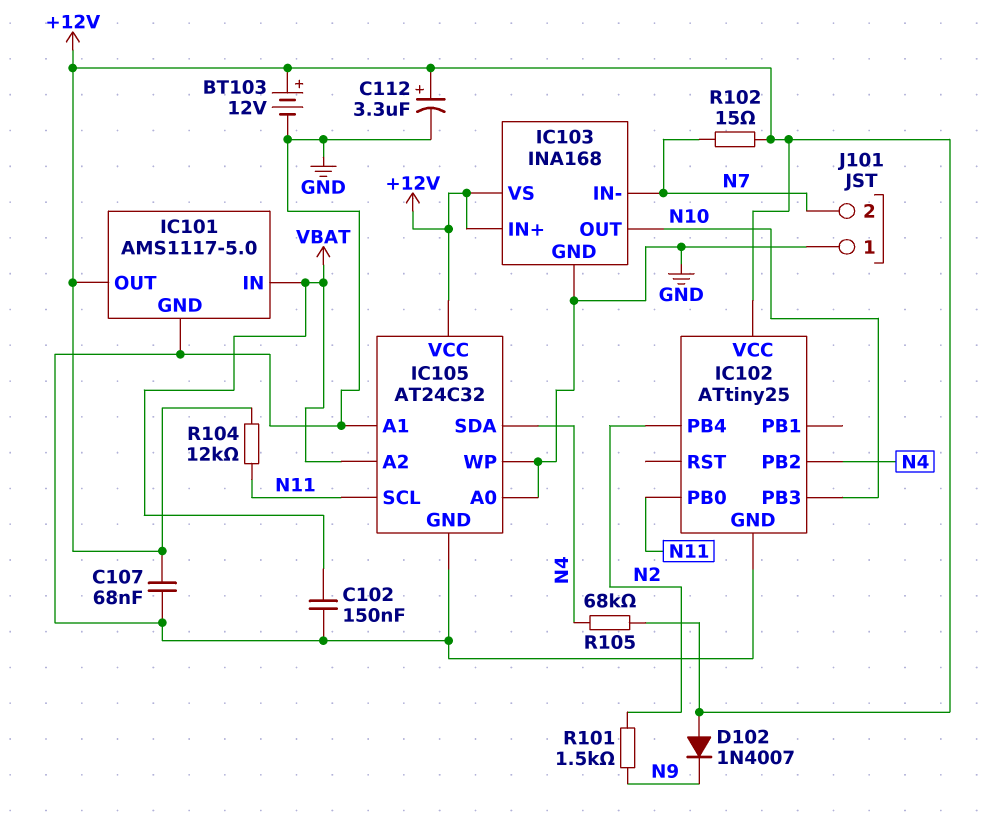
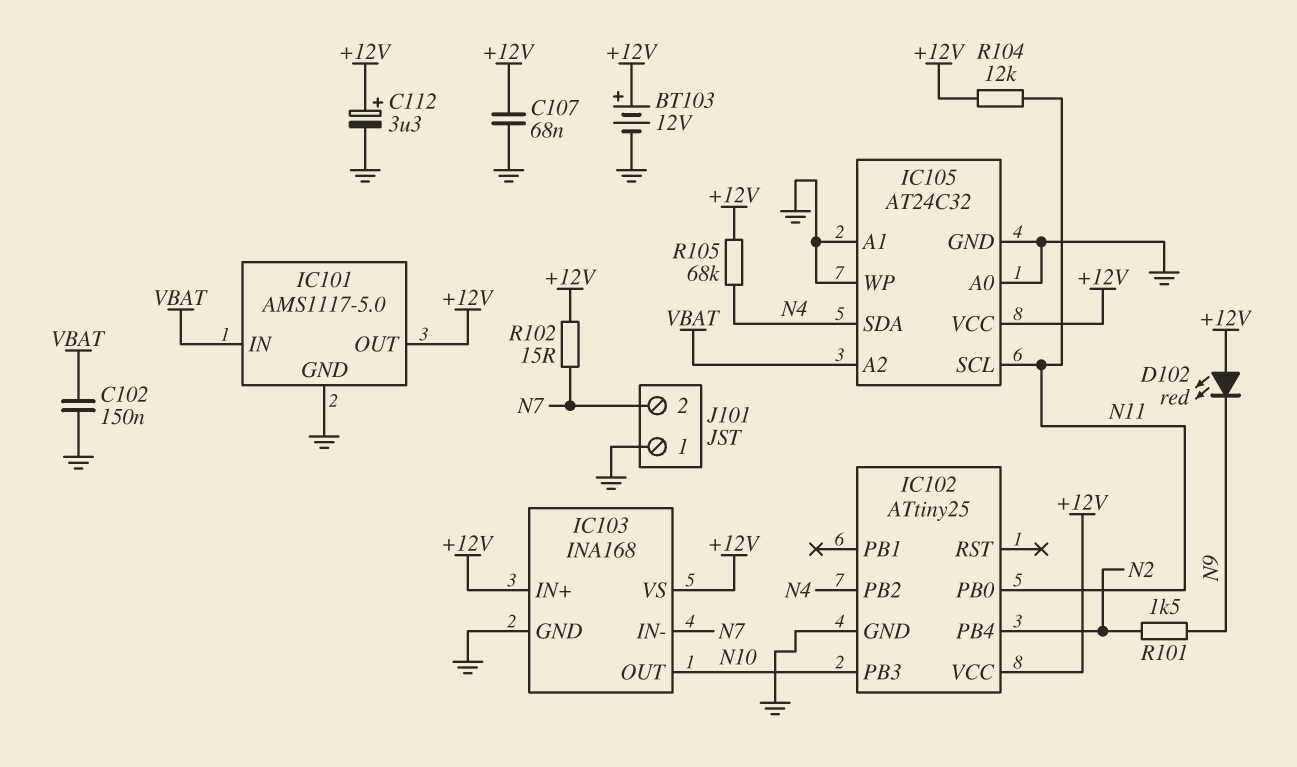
D102: diode 1N4007 (A +12V, K N9) -> LED red (A +12V, K N9)

